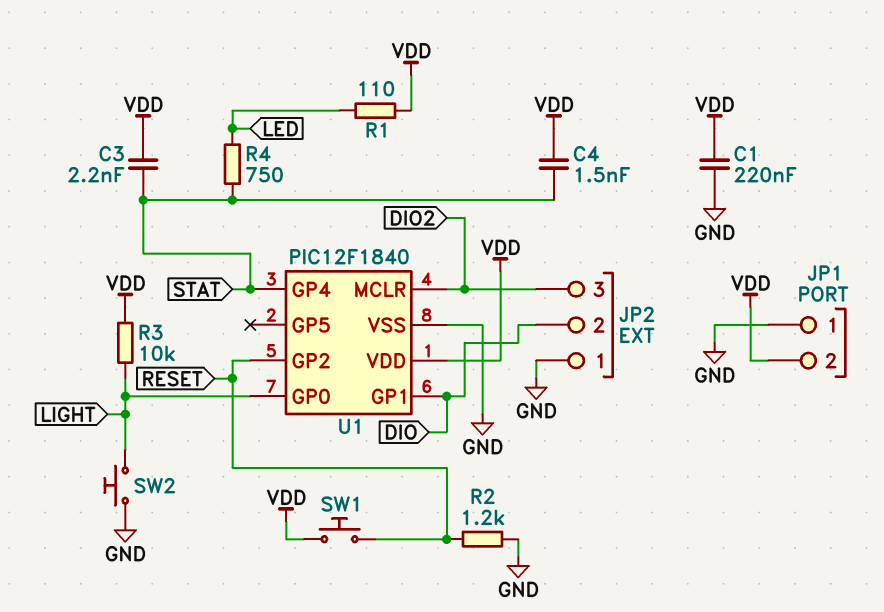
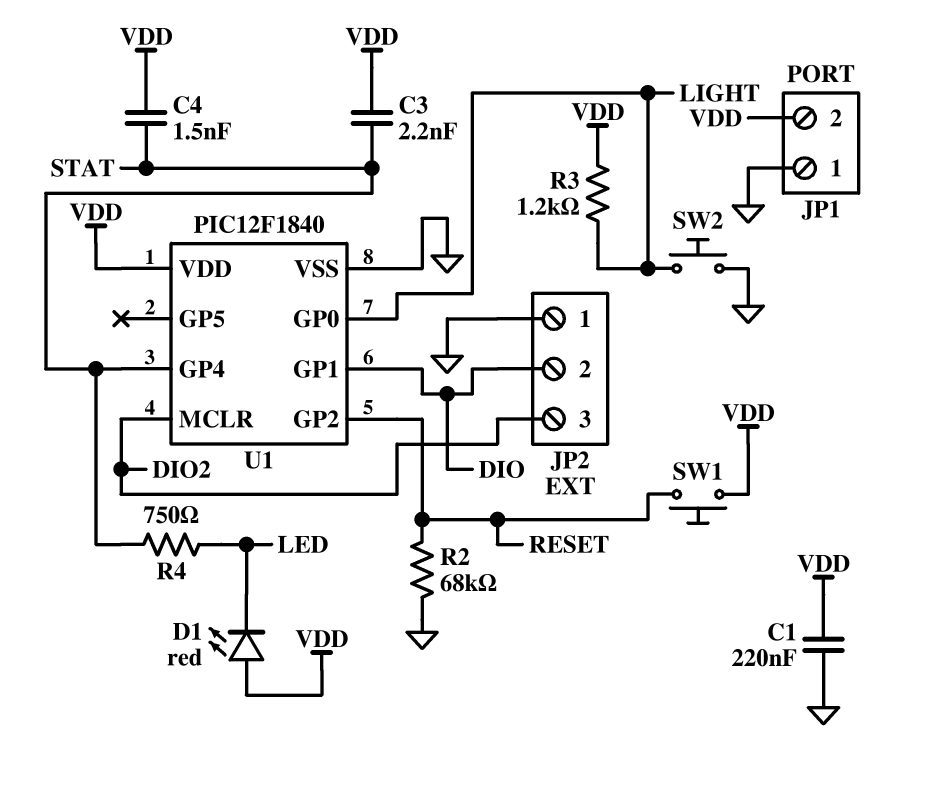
D1: none -> LED red (A VDD, K LED)
R1: 110 (LED, VDD) -> none
R2: 1.2k (GND, RESET) -> 68k (GND, RESET)
R3: 10k (LIGHT, VDD) -> 1.2k (LIGHT, VDD)

